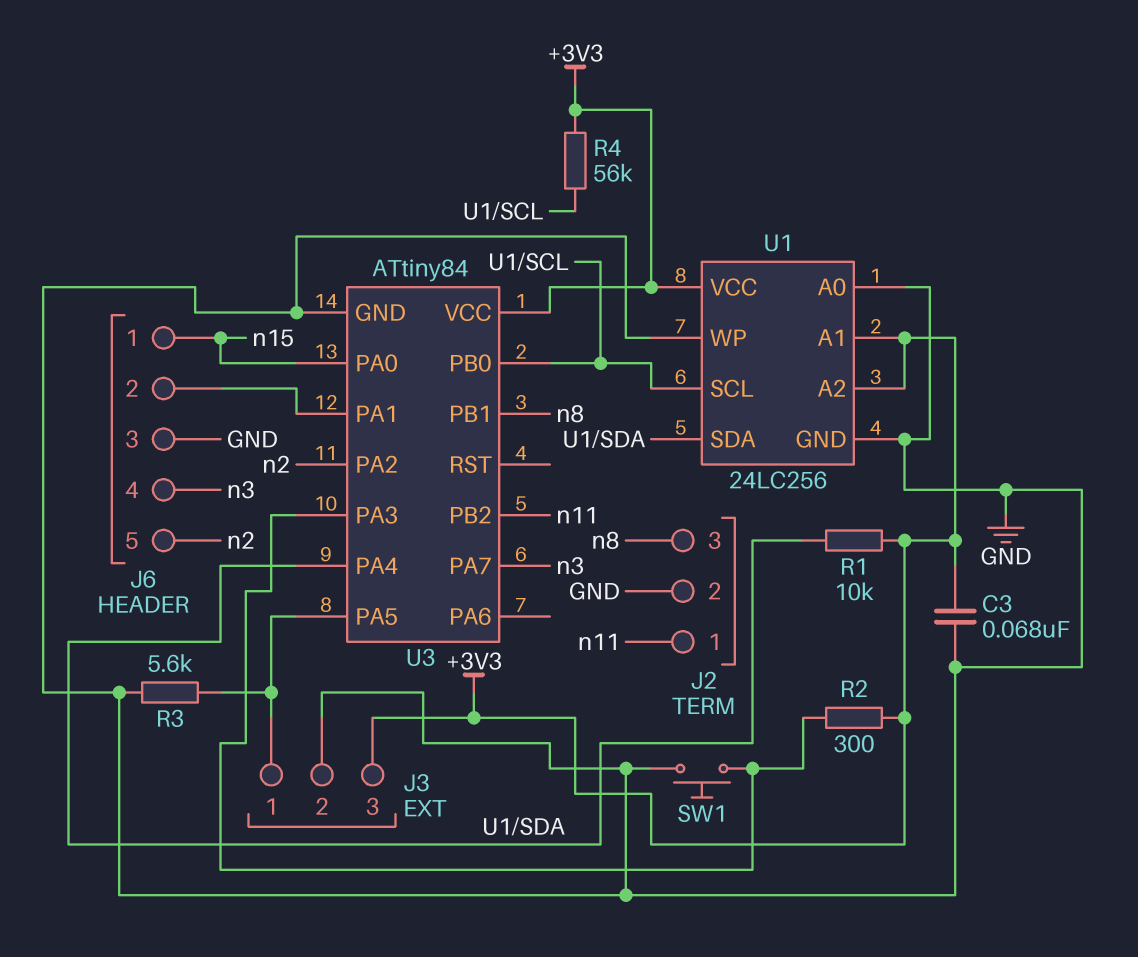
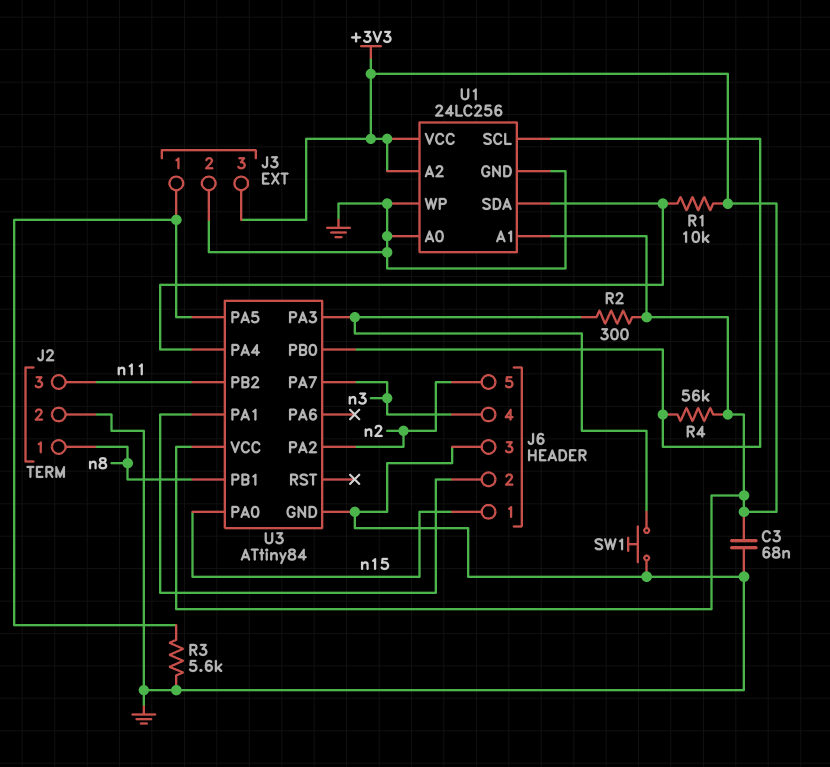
J2 pin 1: n11 -> n8
J2 pin 3: n8 -> n11

